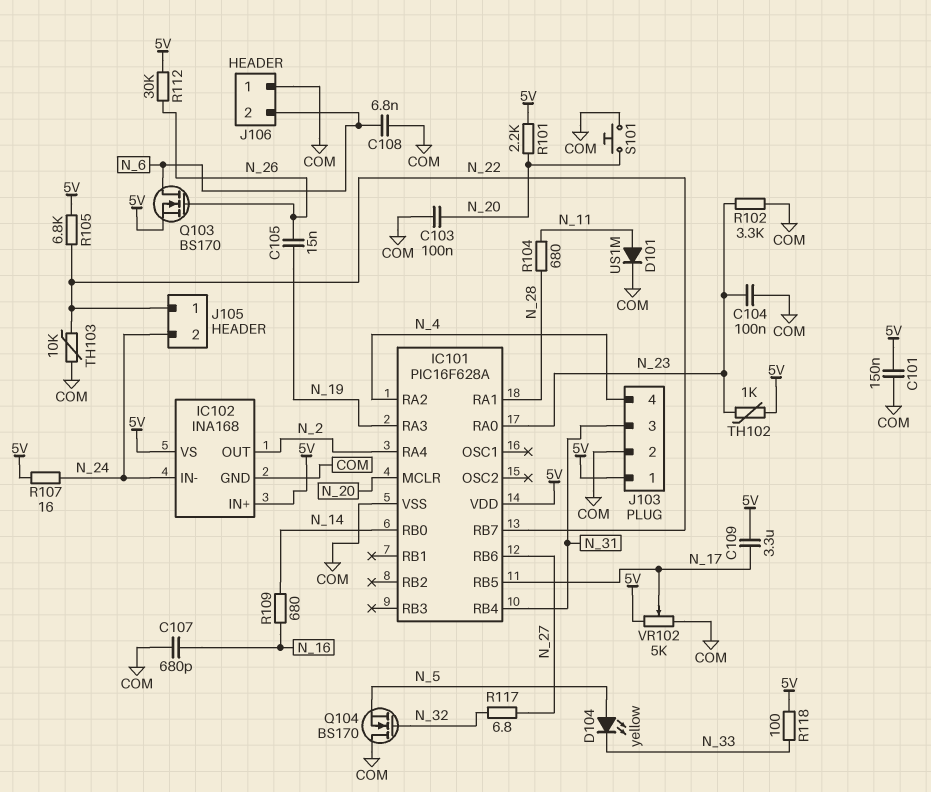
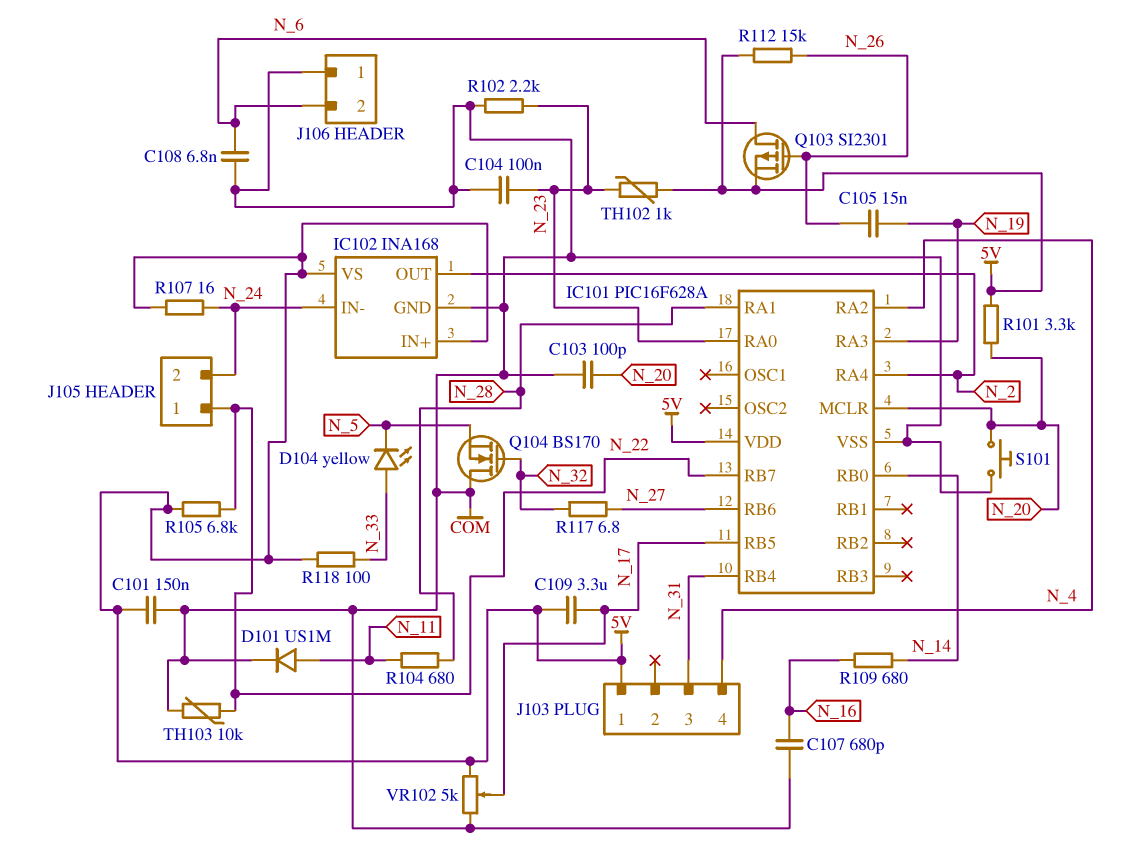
C103: 100nF (COM, N_20) -> 100pF (COM, N_20)
D104: LED yellow (A N_5, K N_33) -> LED yellow (A N_33, K N_5)
J103 pin 2: COM -> none
Q103: NMOS BS170 (G N_26, D N_6, S 5V) -> PMOS SI2301 (G N_26, D N_6, S 5V)
R101: 2.2k (5V, N_20) -> 3.3k (5V, N_20)
R102: 3.3k (COM, N_23) -> 2.2k (COM, N_23)
R112: 30k (5V, N_26) -> 15k (5V, N_26)

